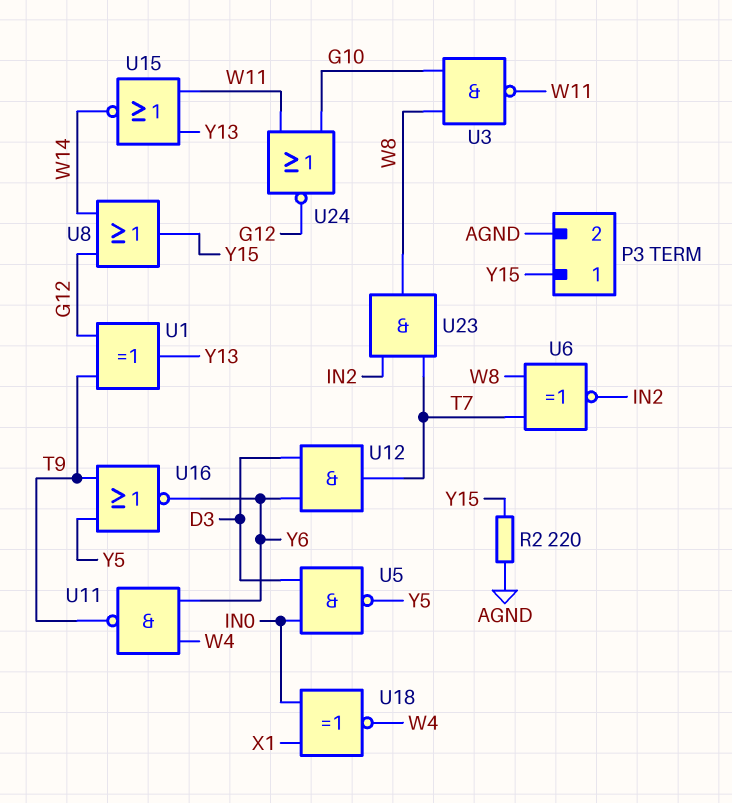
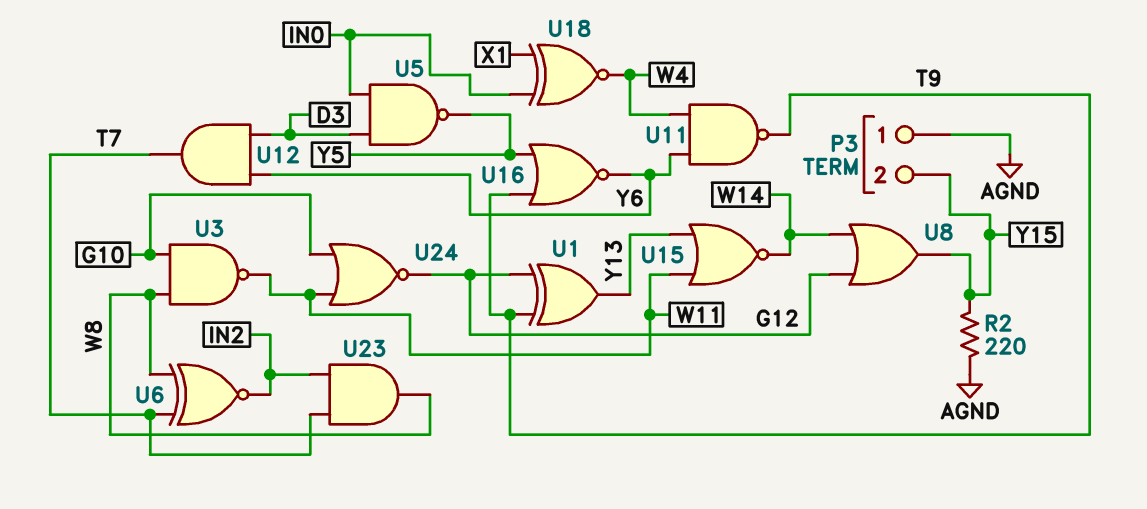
P3 pin 1: Y15 -> AGND
P3 pin 2: AGND -> Y15

